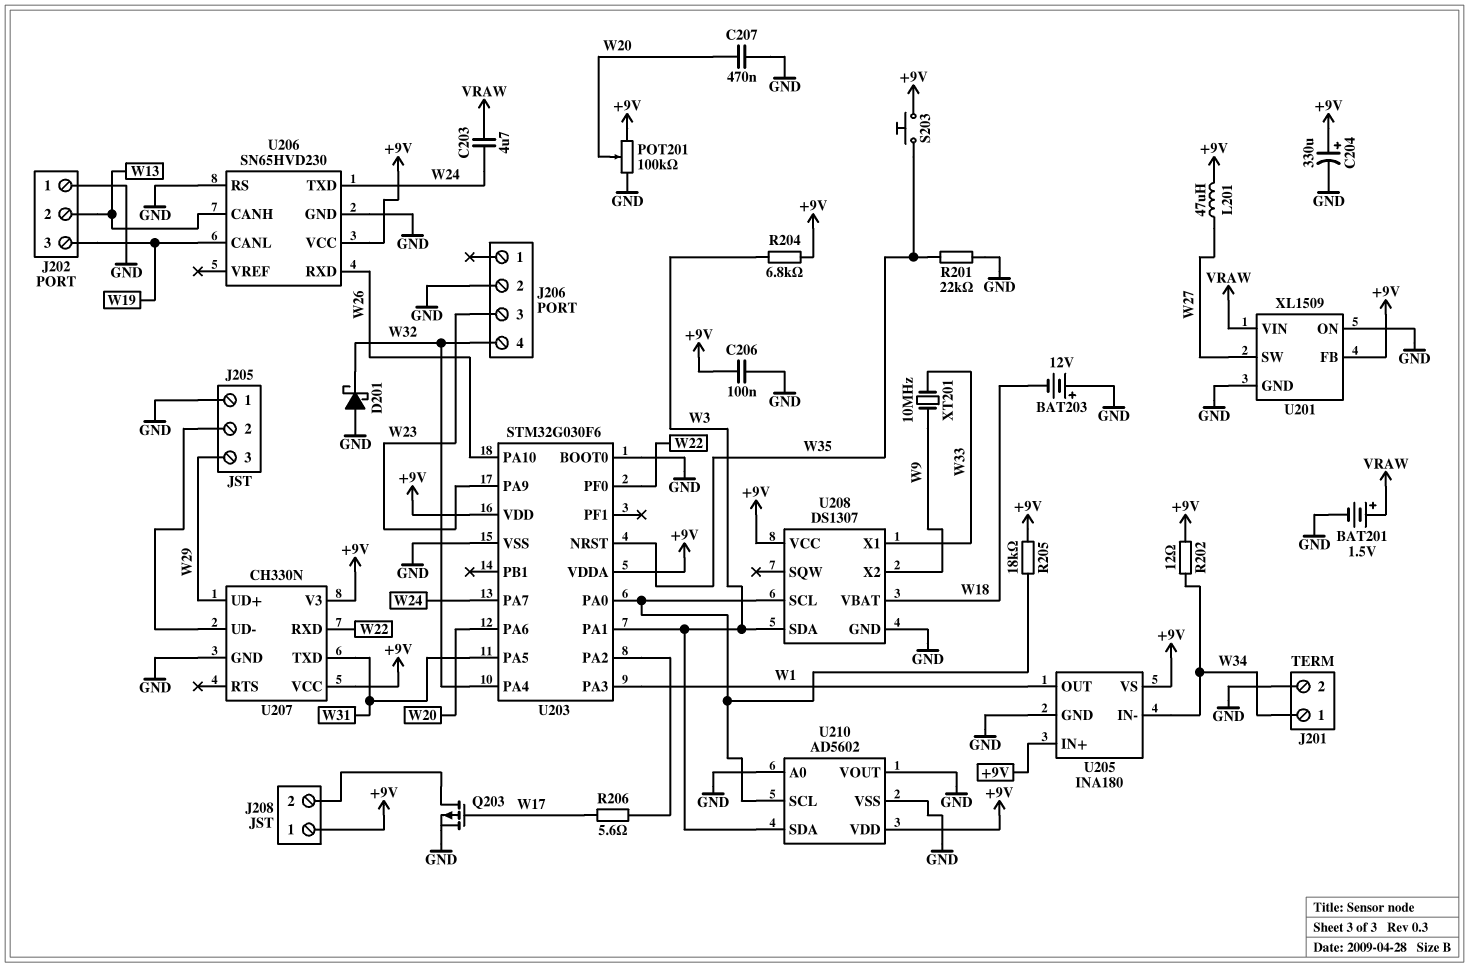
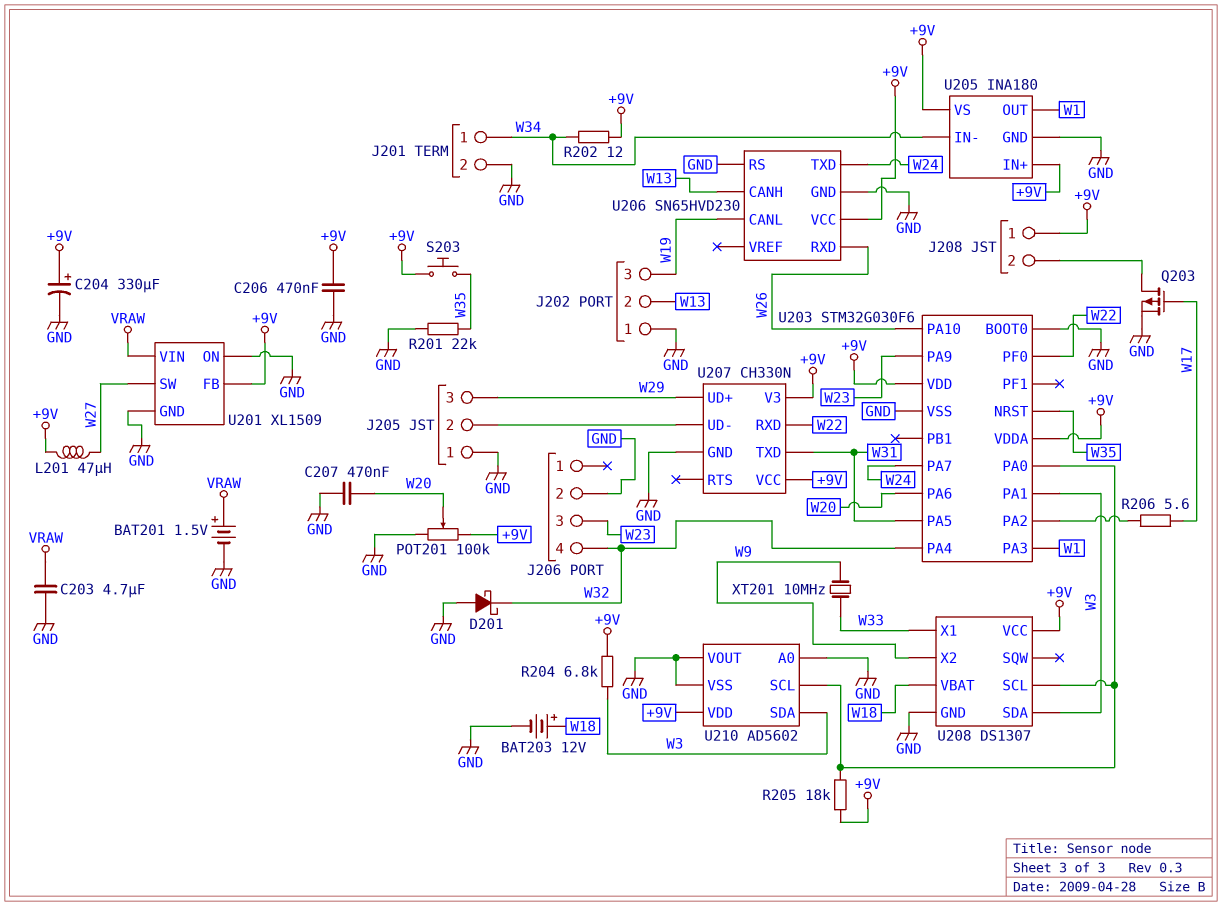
BAT203: 12V (plus GND, minus W18) -> 12V (plus W18, minus GND)
C203: 4.7uF (VRAW, W24) -> 4.7uF (GND, VRAW)
C206: 100nF (+9V, GND) -> 470nF (+9V, GND)

